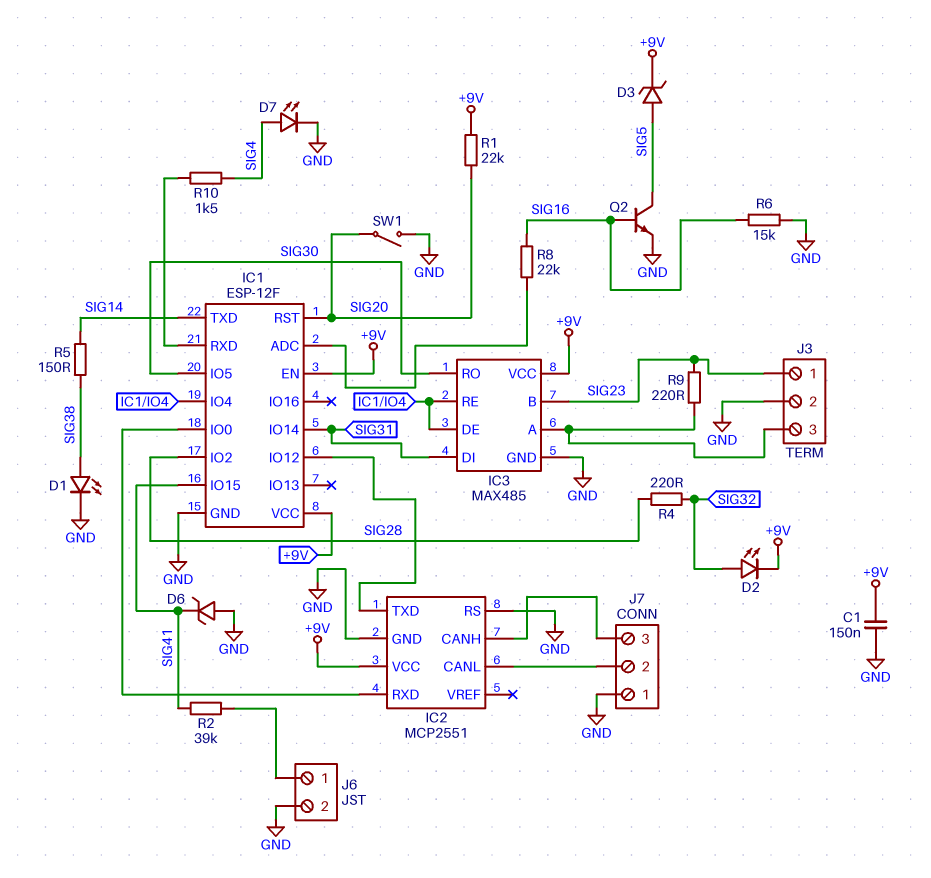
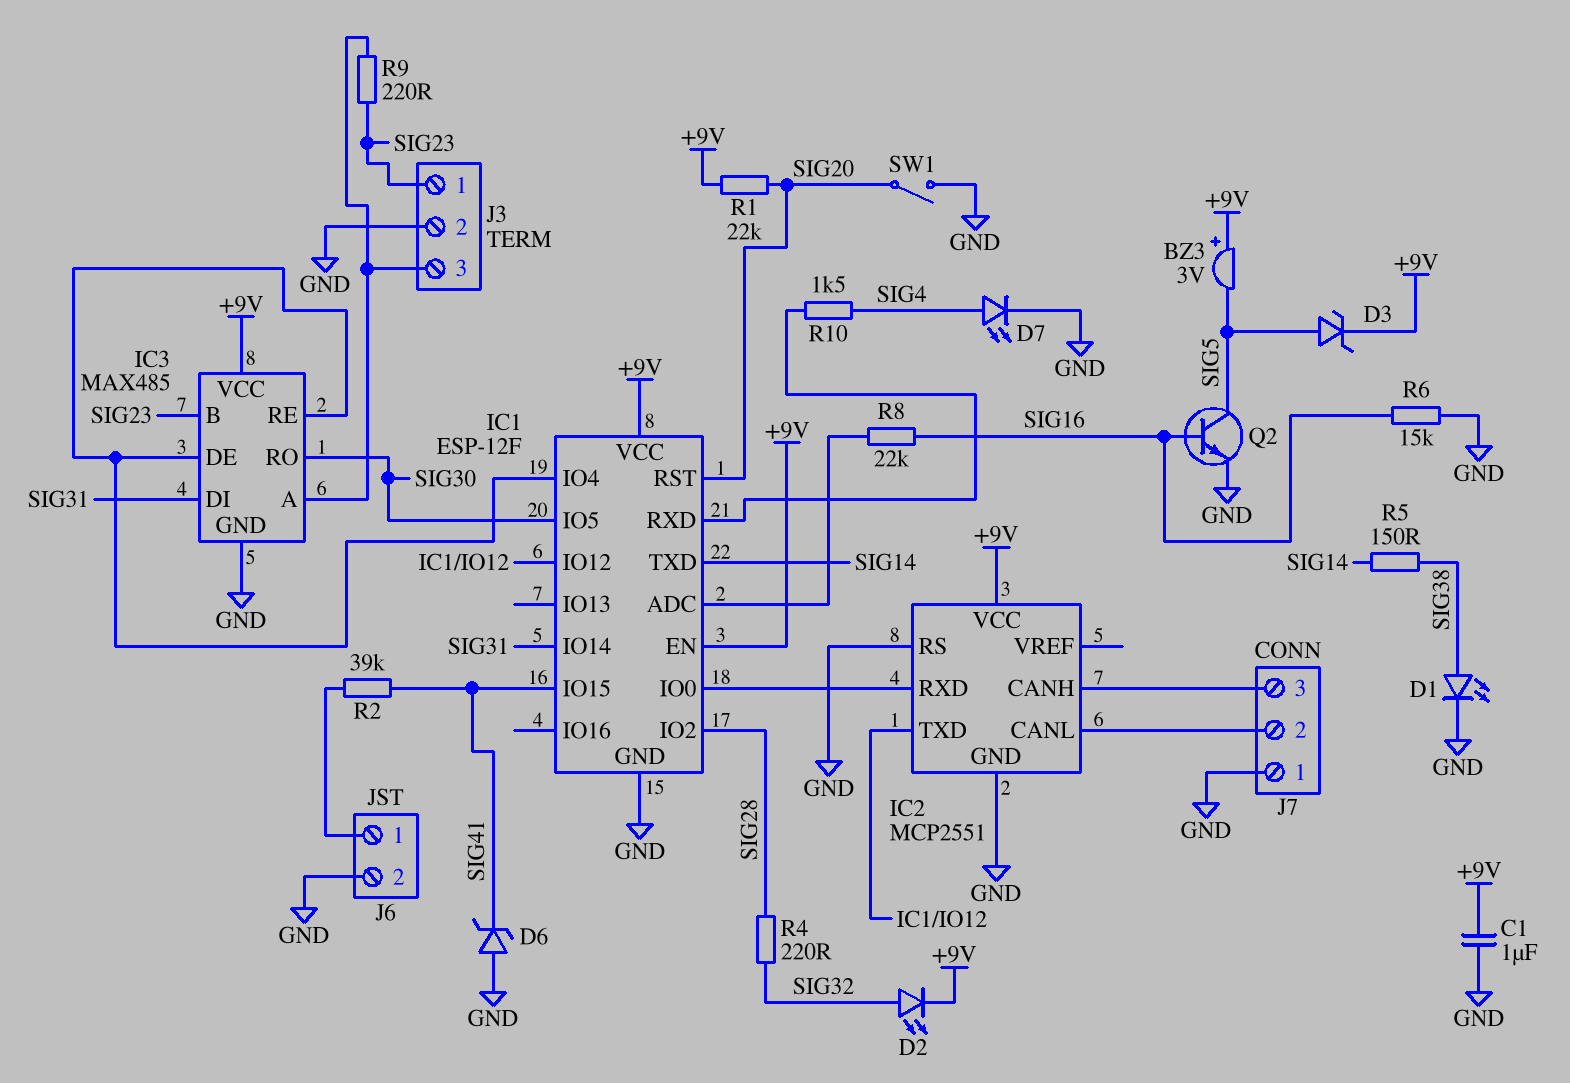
BZ3: none -> buzzer 3V (plus +9V, minus SIG5)
C1: 150nF (+9V, GND) -> 1uF (+9V, GND)

